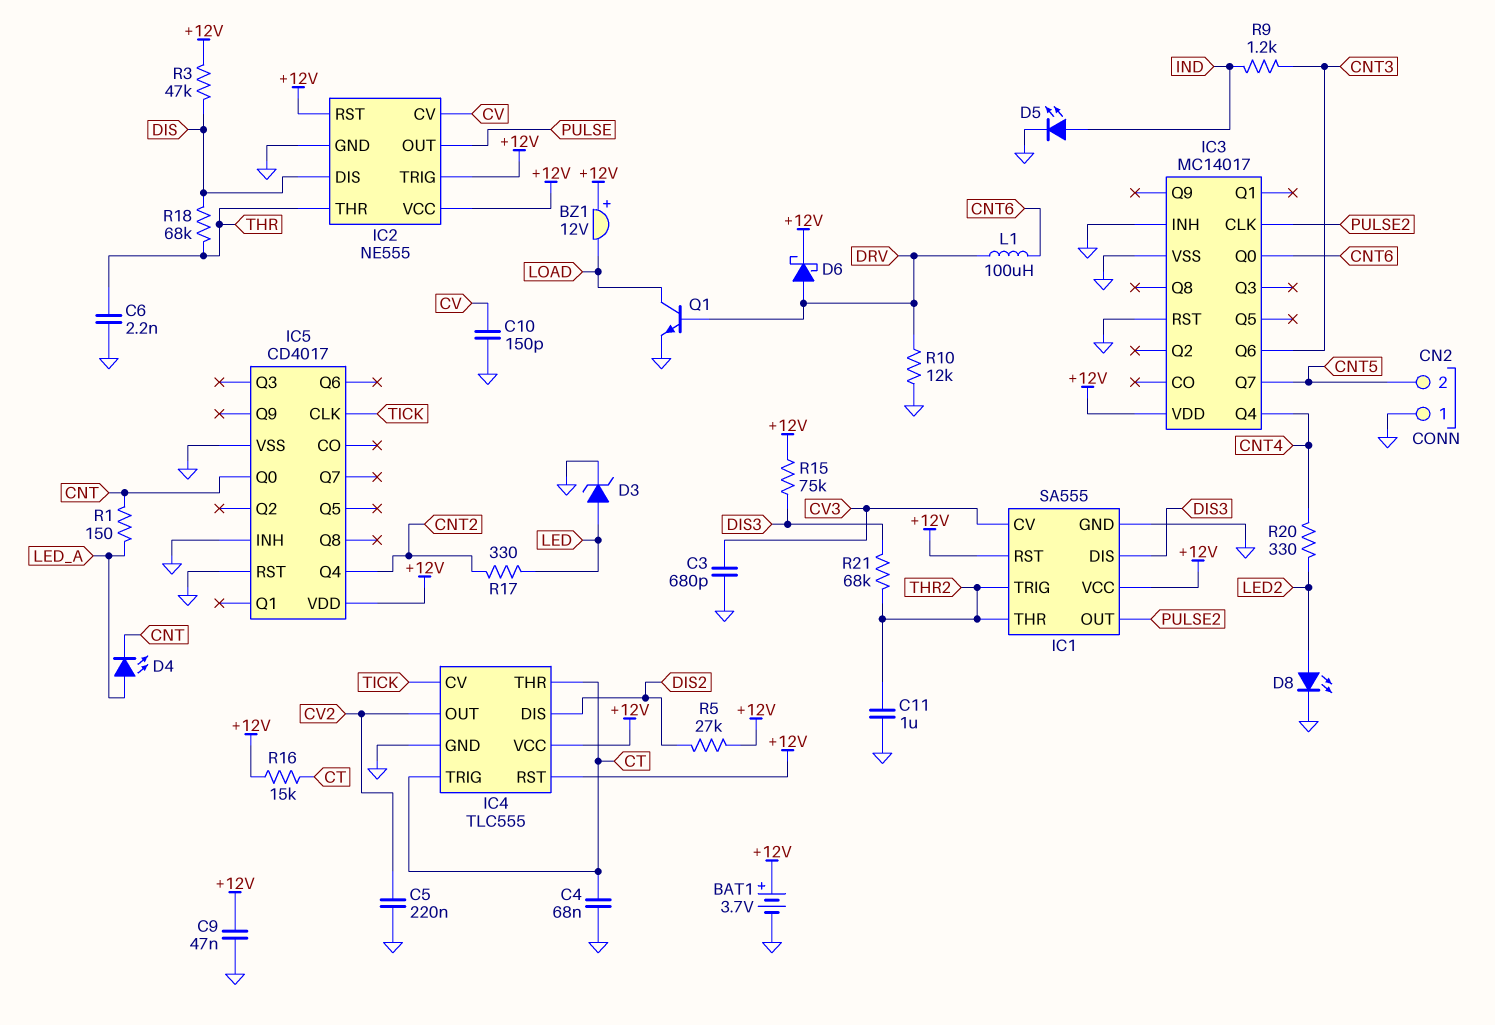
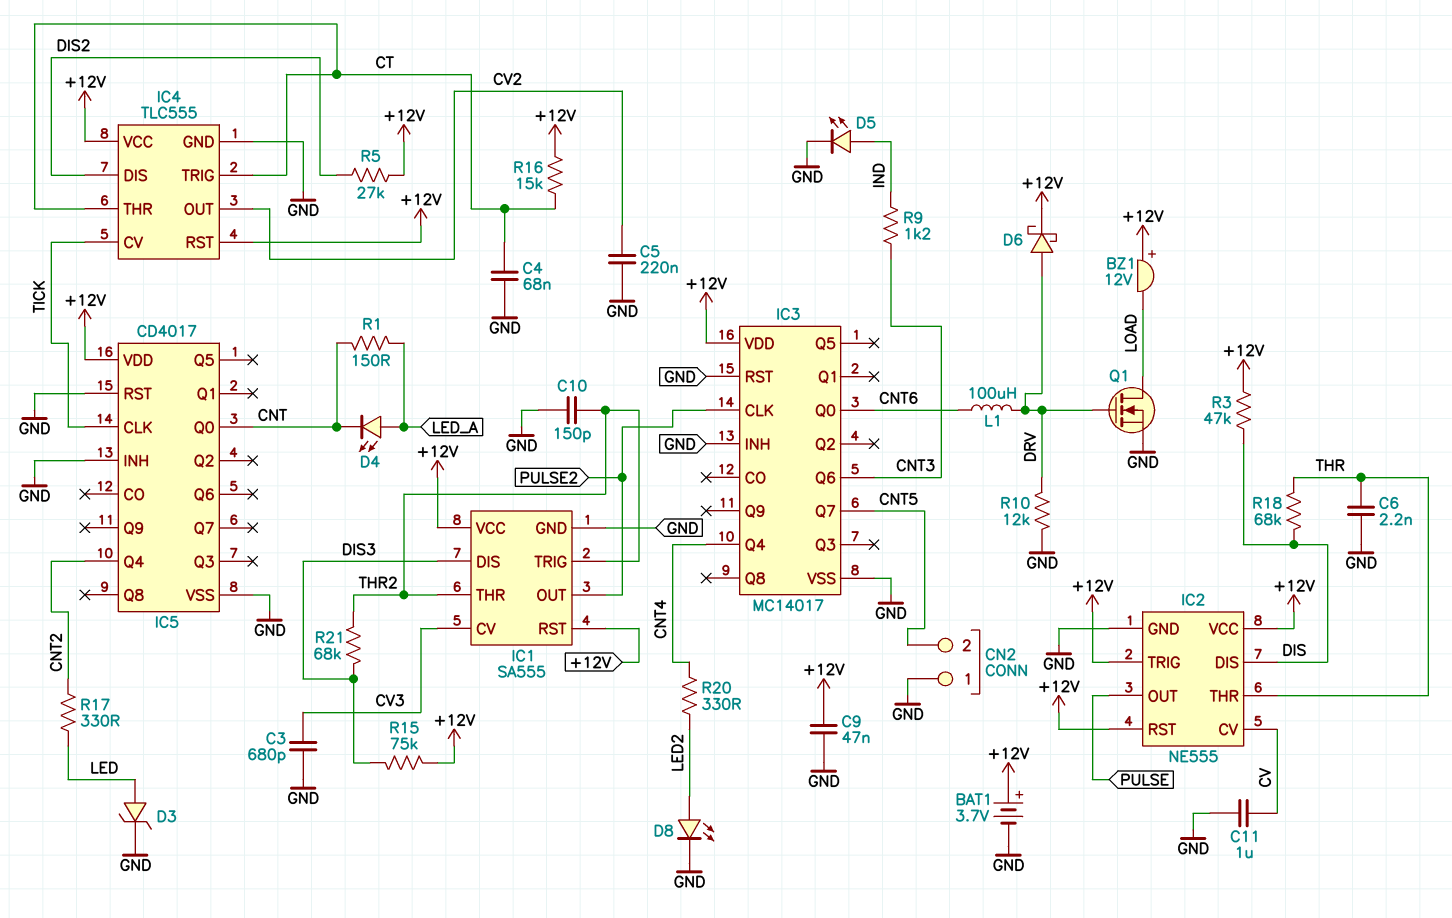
C10: 150pF (CV, GND) -> 150pF (GND, THR2)
C11: 1uF (GND, THR2) -> 1uF (CV, GND)
Q1: NPN (B DRV, C LOAD, E GND) -> NMOS (G DRV, D LOAD, S GND)

